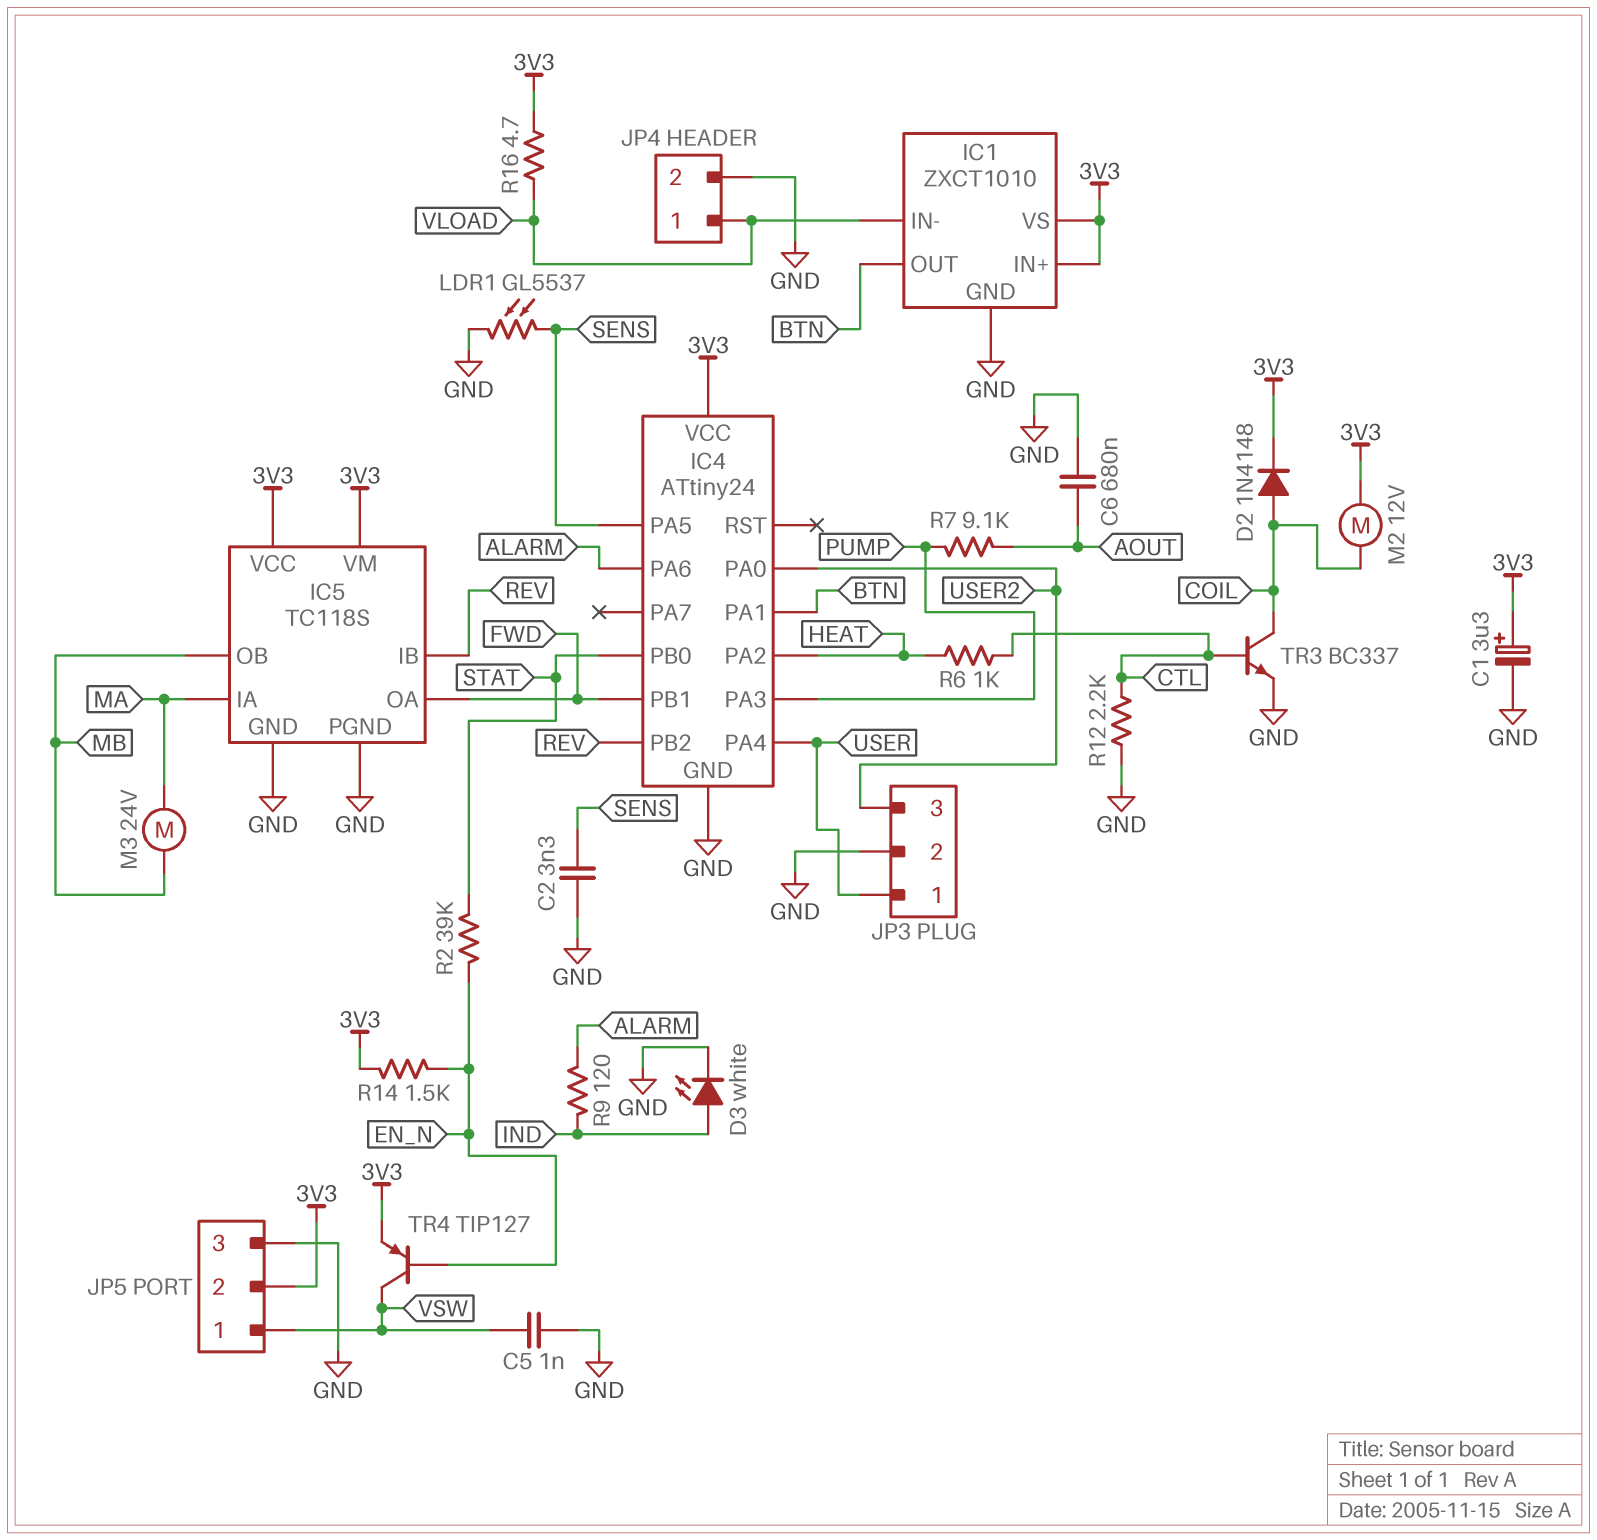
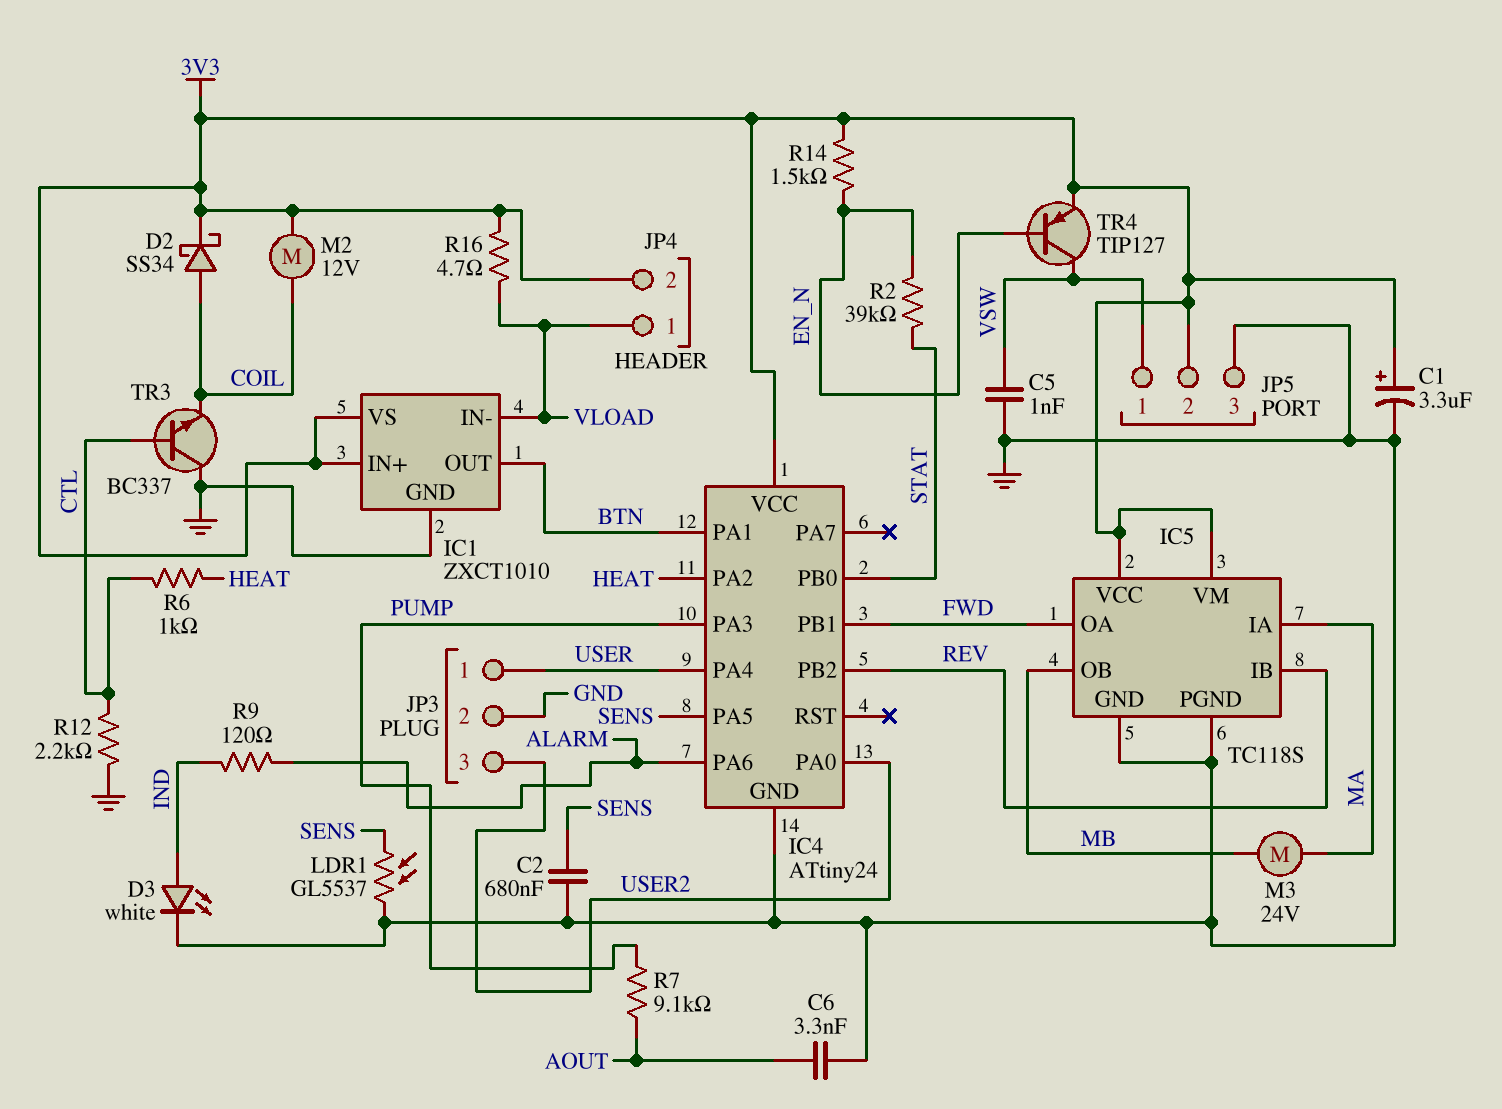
C2: 3.3nF (GND, SENS) -> 680nF (GND, SENS)
C6: 680nF (AOUT, GND) -> 3.3nF (AOUT, GND)
D2: diode 1N4148 (A COIL, K 3V3) -> schottky SS34 (A COIL, K 3V3)
JP4 pin 2: GND -> 3V3
TR3: NPN BC337 (B CTL, C COIL, E GND) -> NPN BC337 (B CTL, C GND, E COIL)

